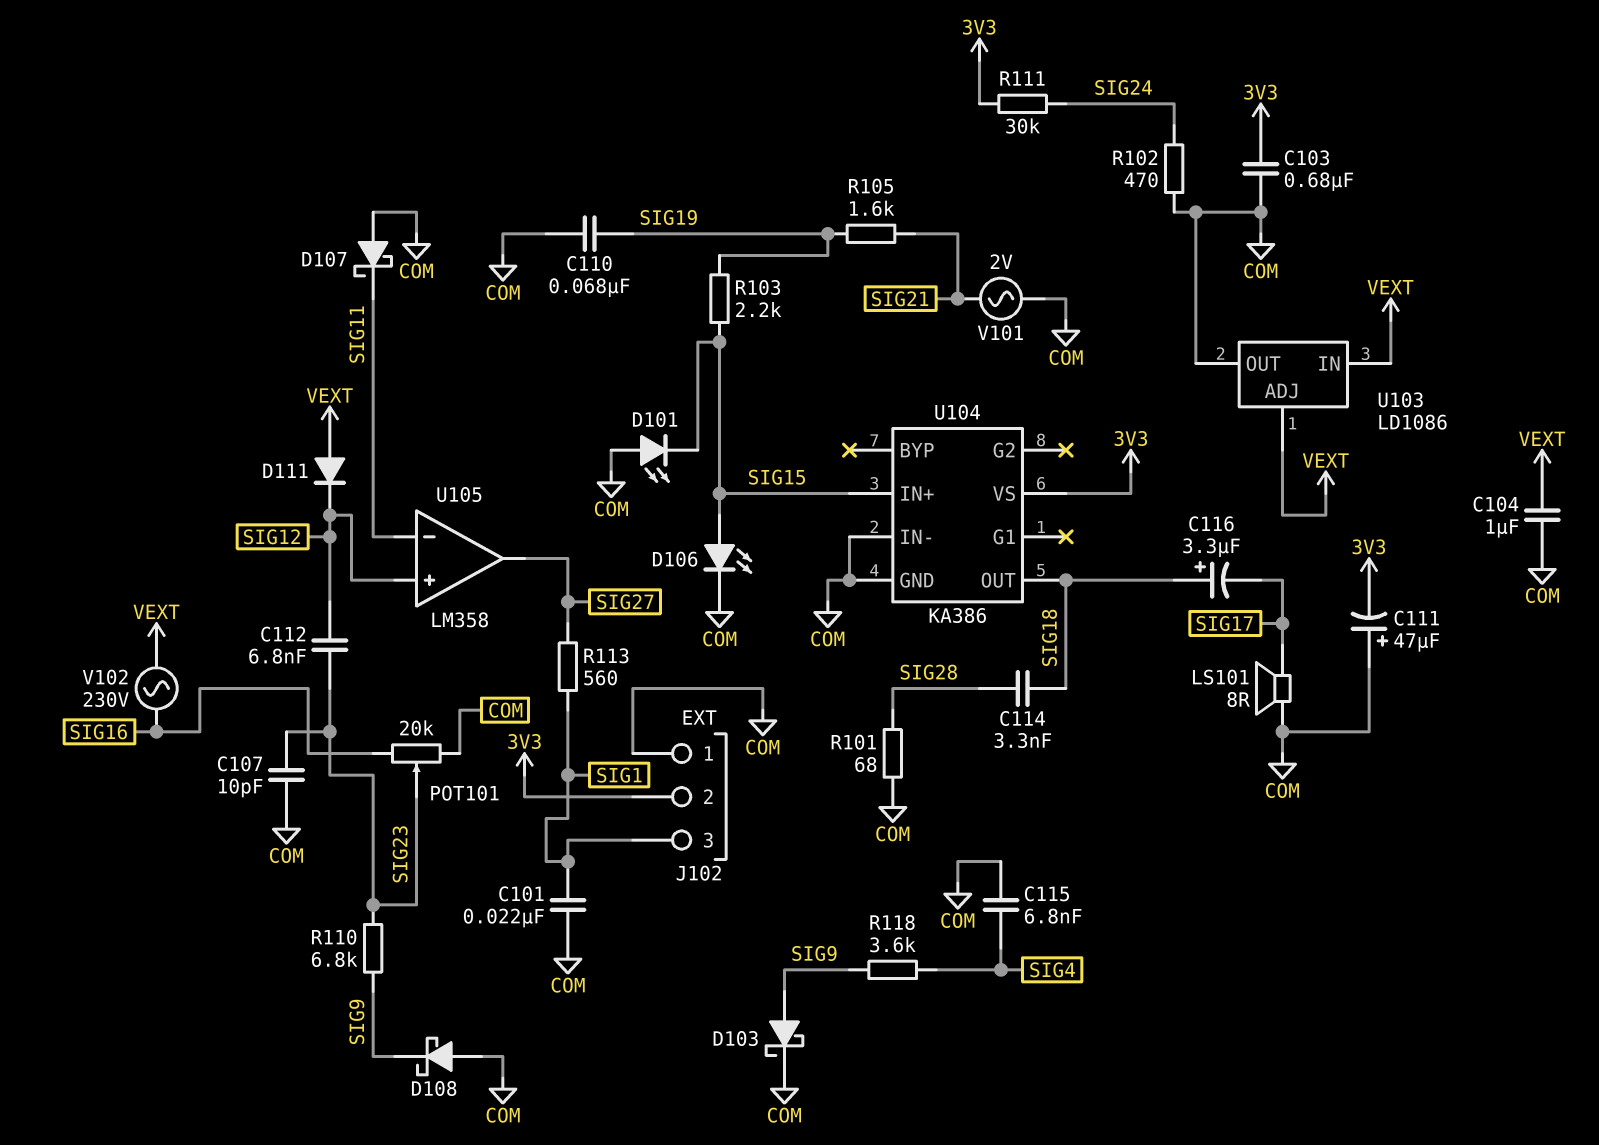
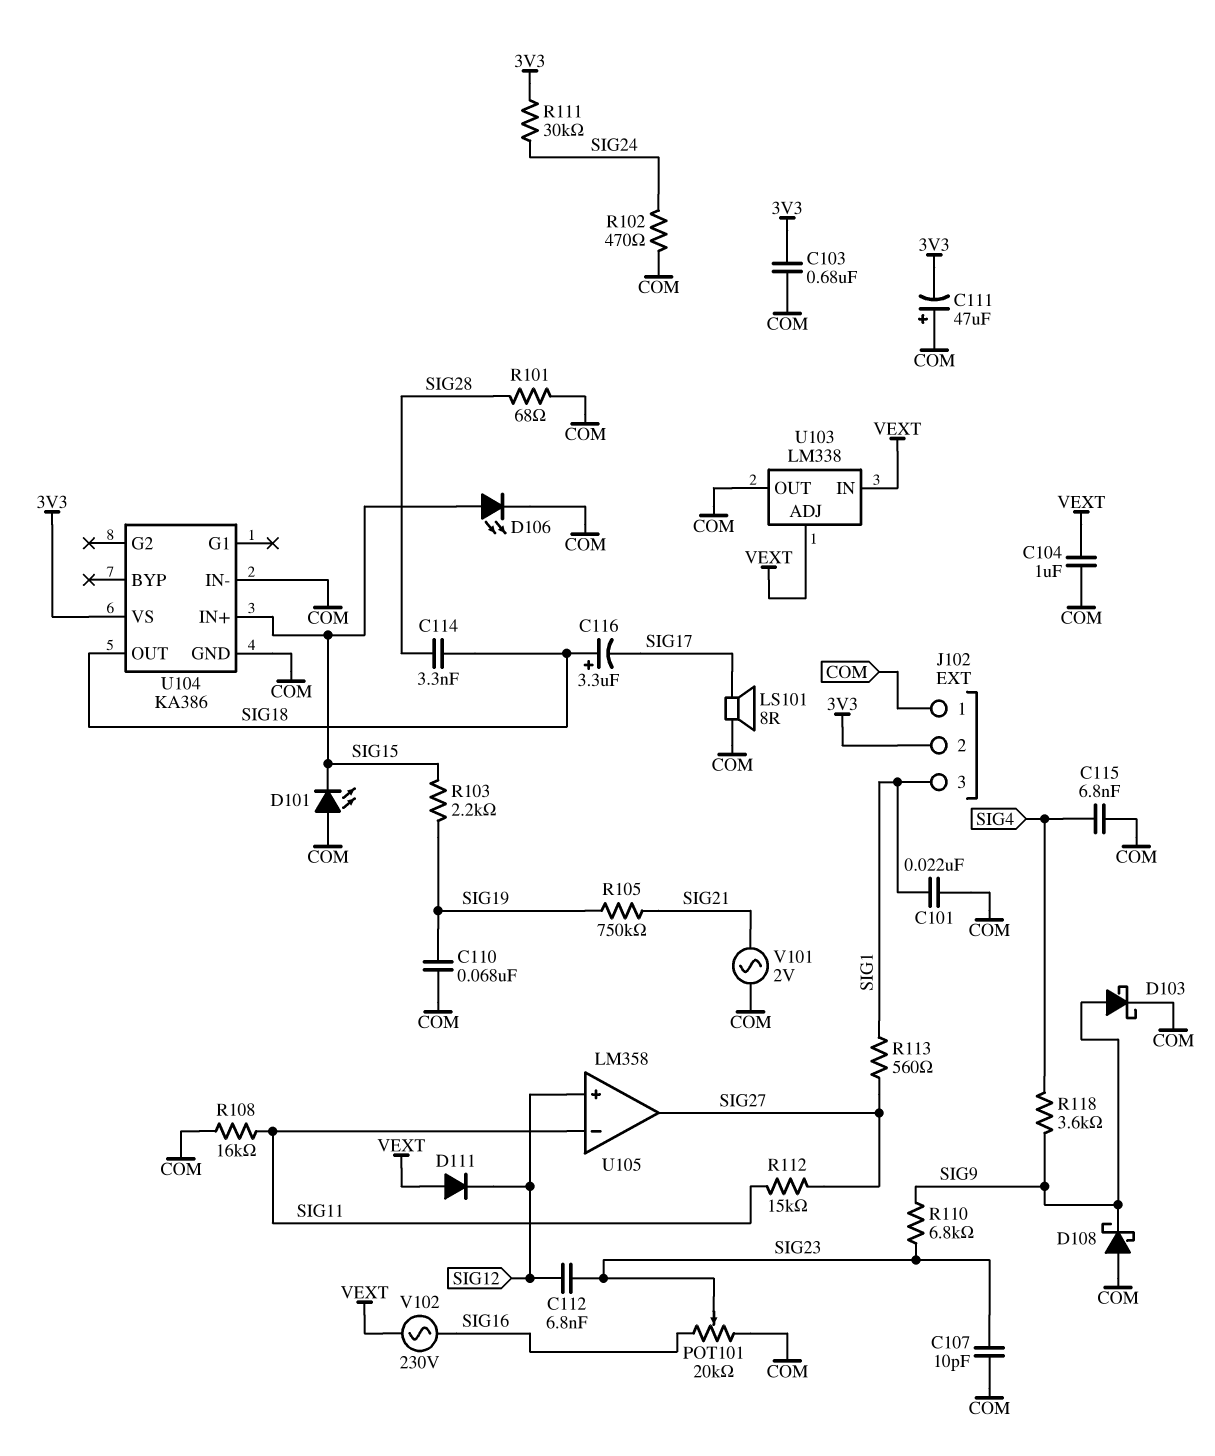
D107: schottky (A COM, K SIG11) -> none
R105: 1.6k (SIG19, SIG21) -> 750k (SIG19, SIG21)
R108: none -> 16k (COM, SIG11)
R112: none -> 15k (SIG11, SIG27)
U103: LD1086 -> LM338

